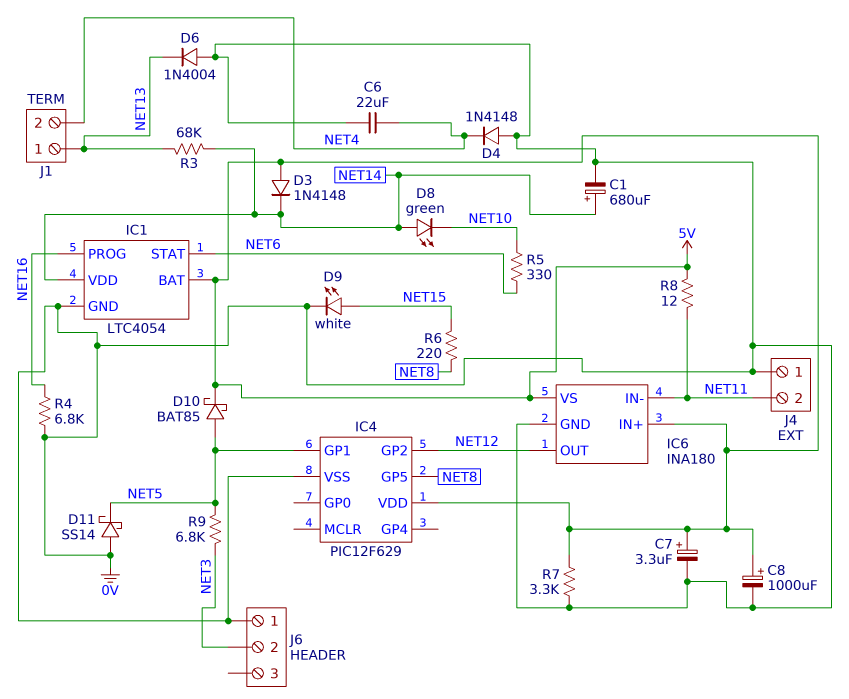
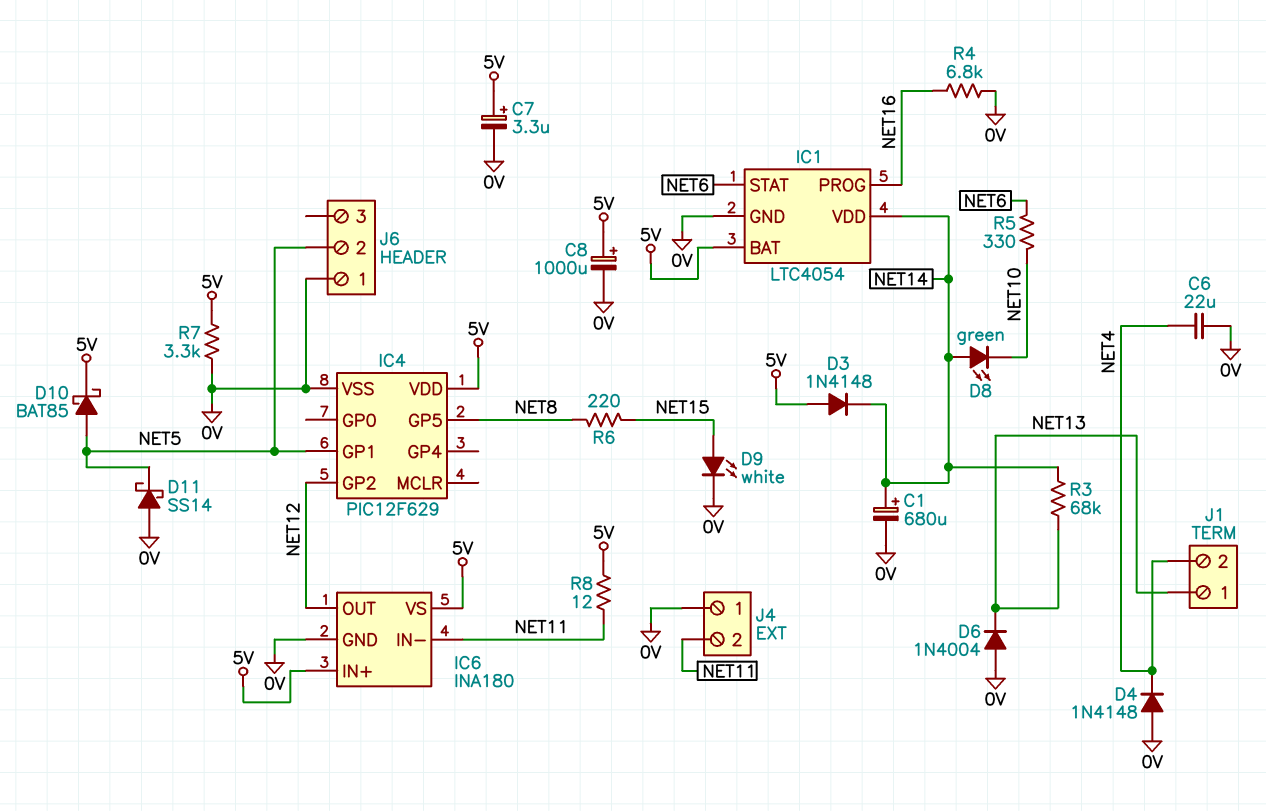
J6 pin 2: NET3 -> NET5
R9: 6.8k (NET3, NET5) -> none

